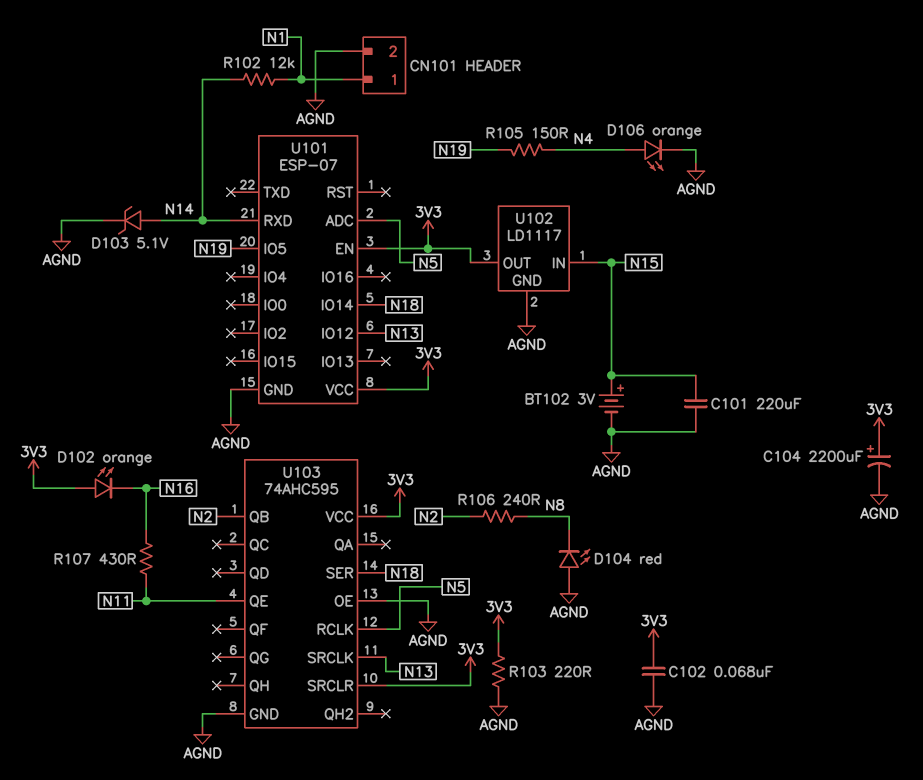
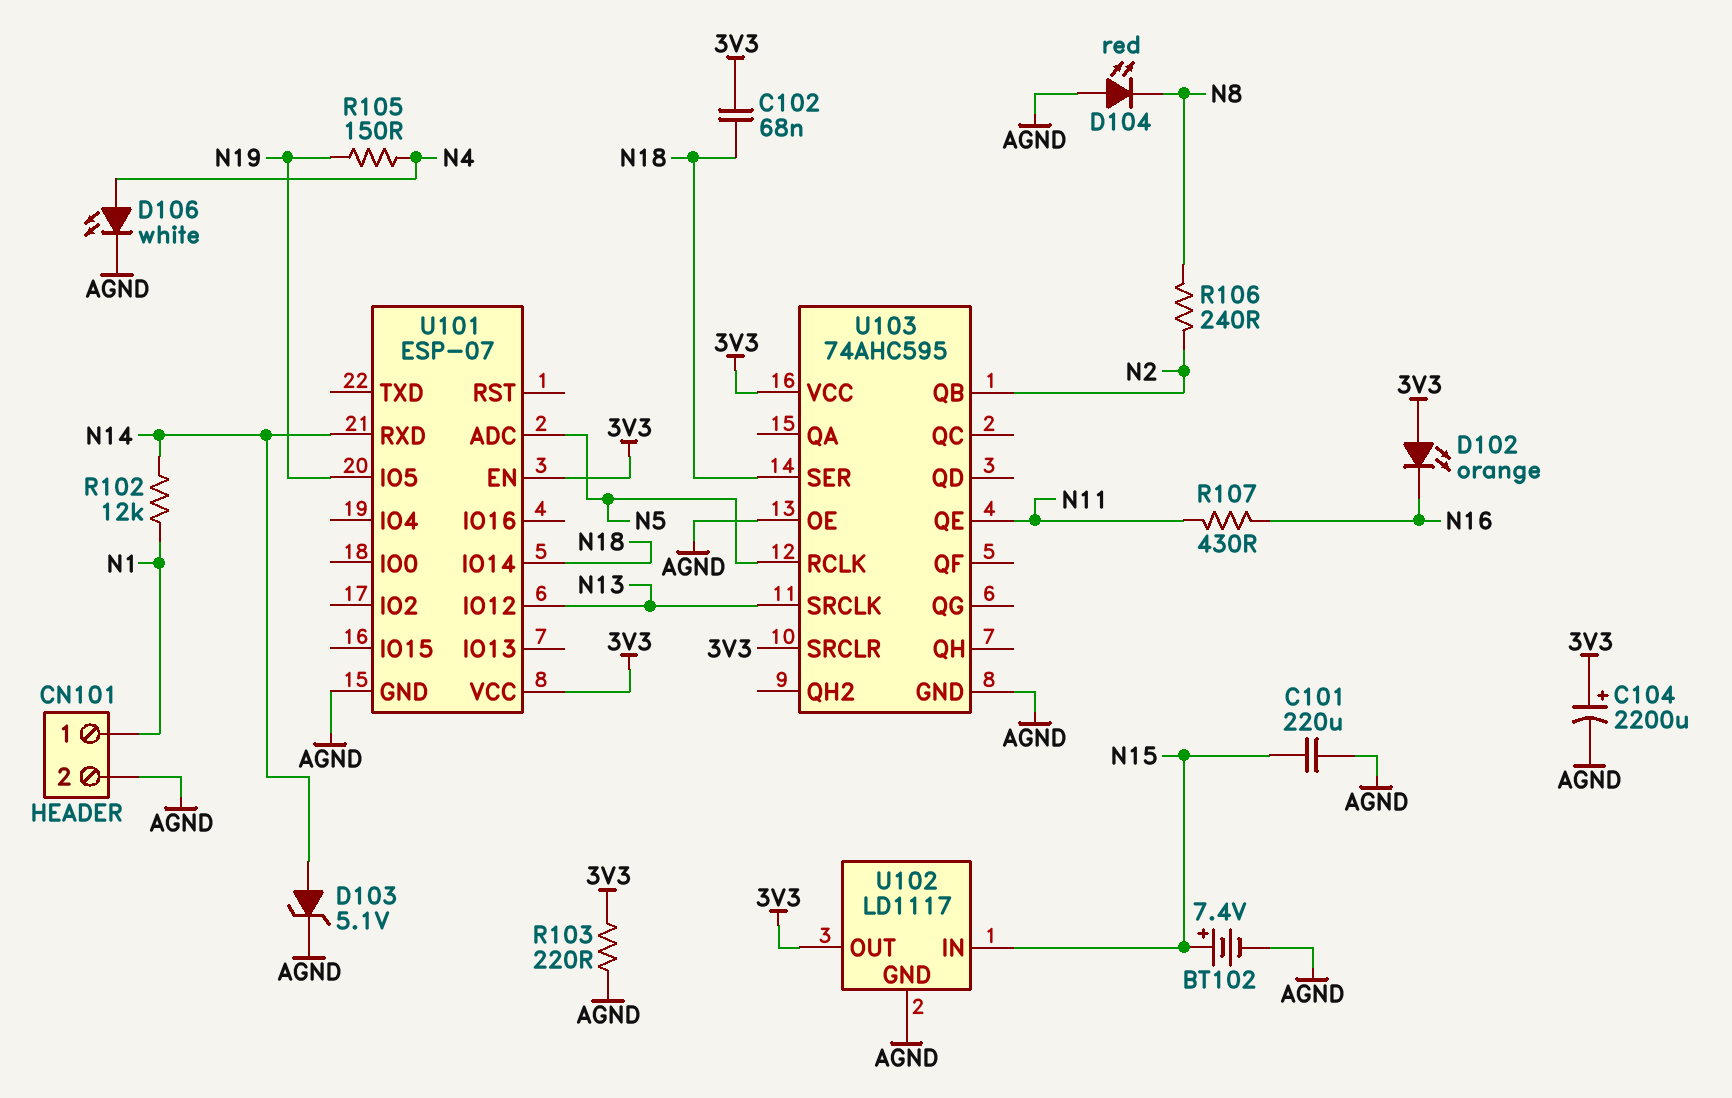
BT102: 3V (plus N15, minus AGND) -> 7.4V (plus N15, minus AGND)
C102: 68nF (3V3, AGND) -> 68nF (3V3, N18)
D106: LED orange (A N4, K AGND) -> LED white (A N4, K AGND)

